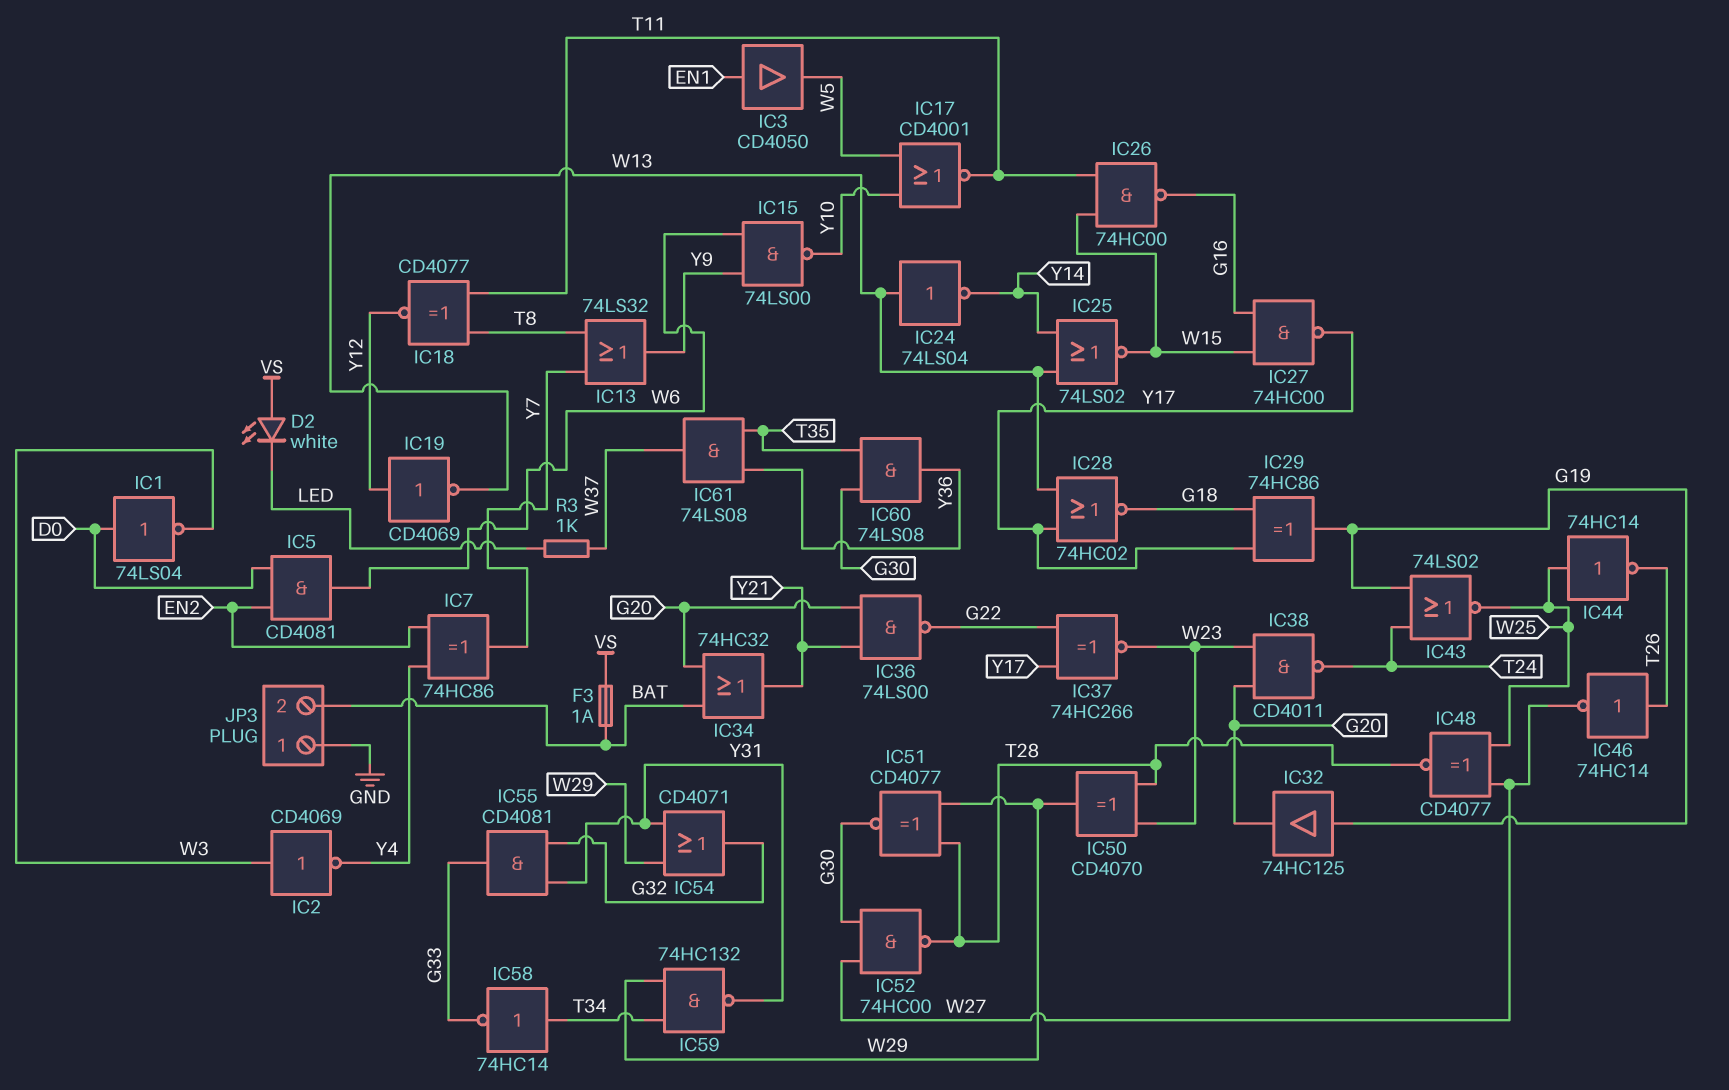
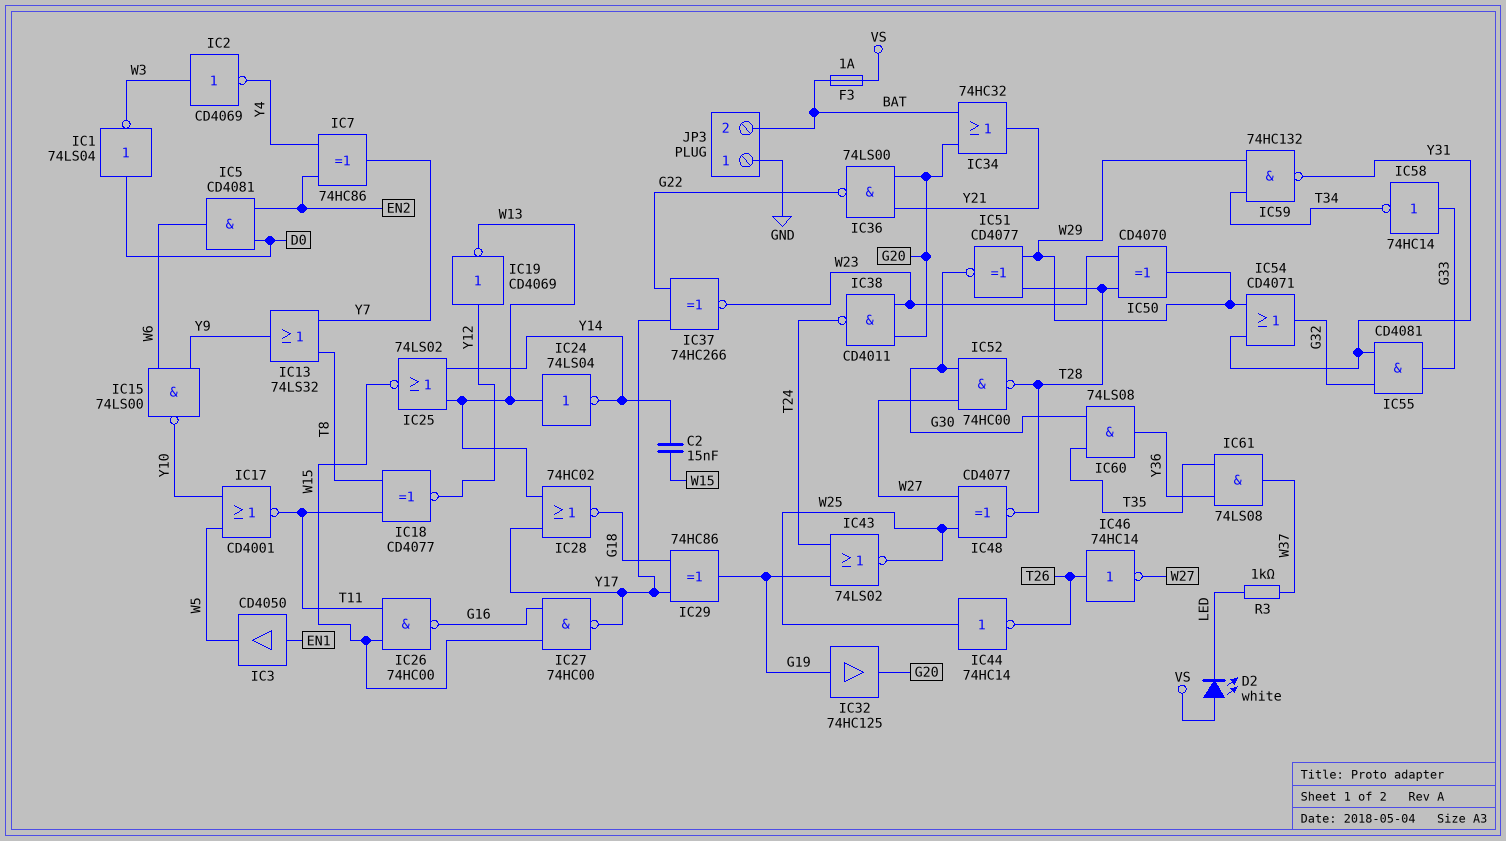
C2: none -> 15nF (W15, Y14)
IC58: NOT 74HC14 (in T34, out G33) -> NOT 74HC14 (in G33, out T34)

